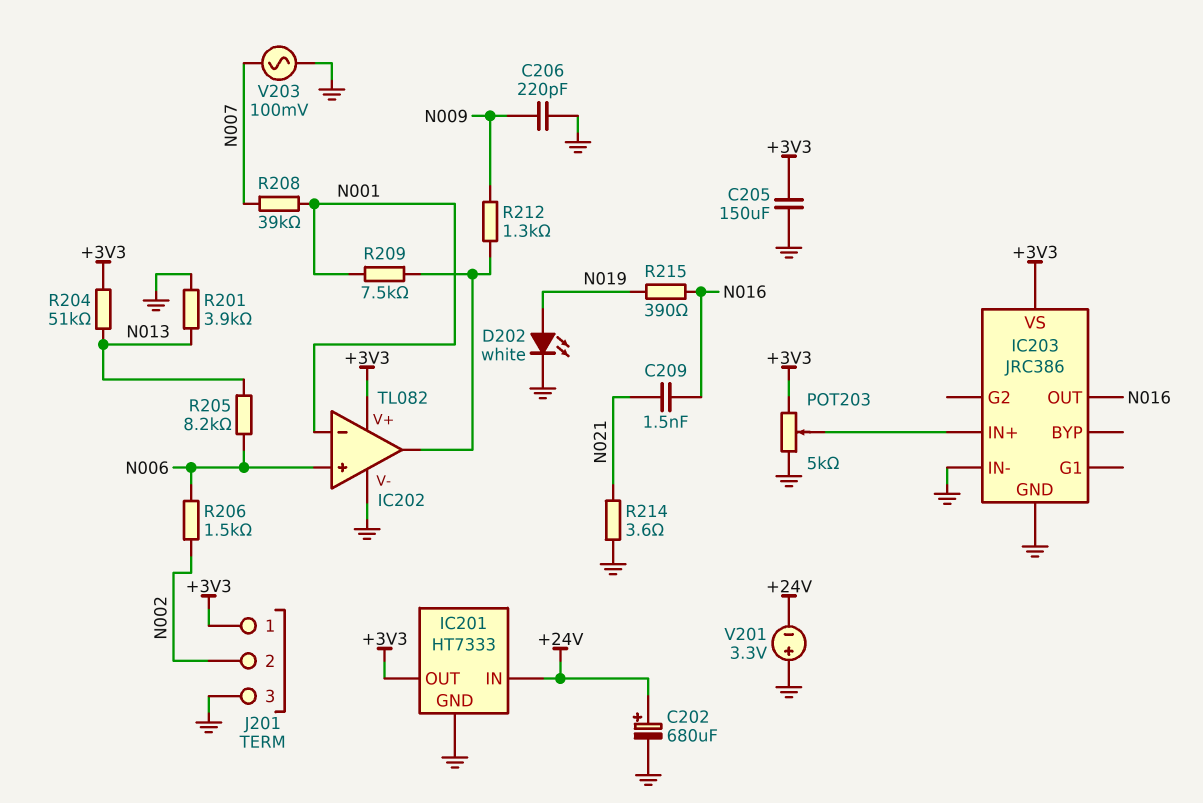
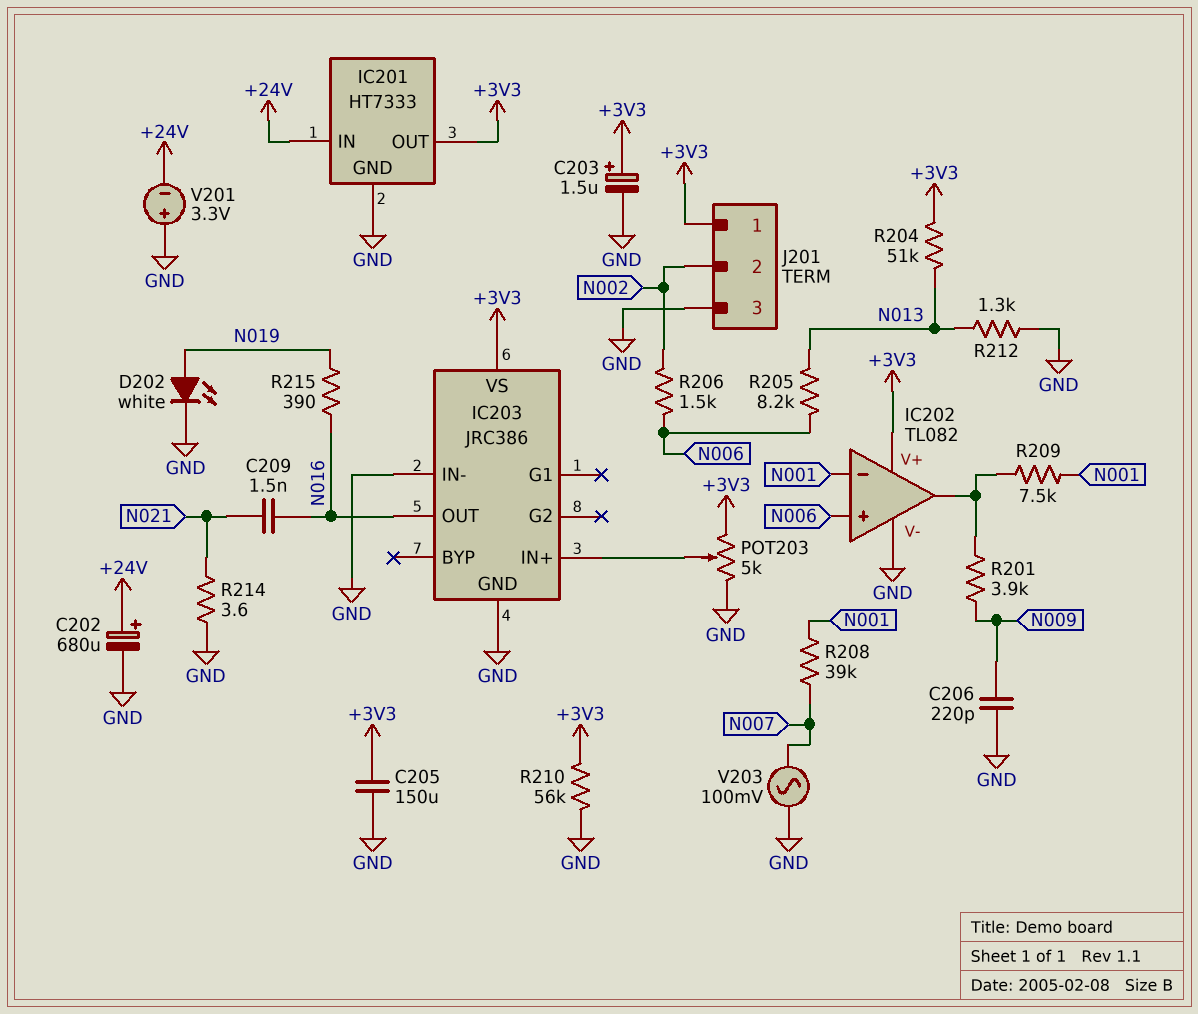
C203: none -> 1.5uF (plus +3V3, minus GND)
R201: 3.9k (GND, N013) -> 3.9k (IC202/out, N009)
R210: none -> 56k (+3V3, GND)
R212: 1.3k (IC202/out, N009) -> 1.3k (GND, N013)

